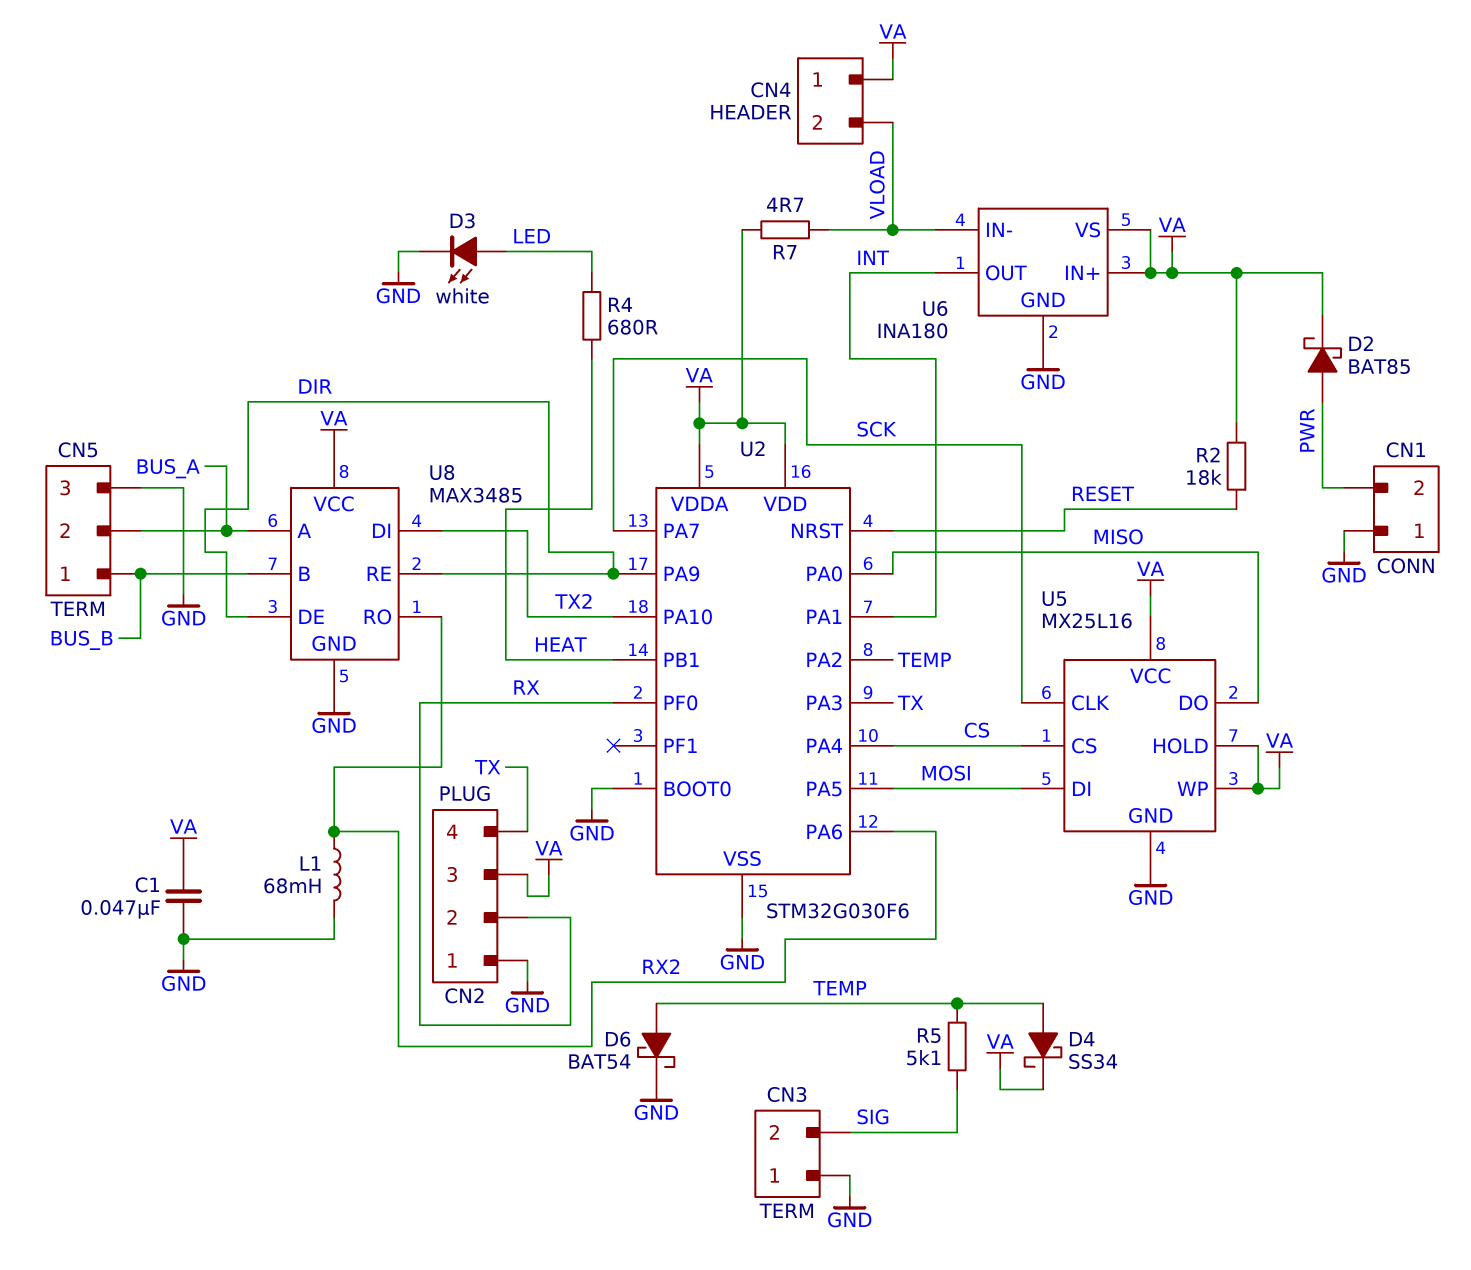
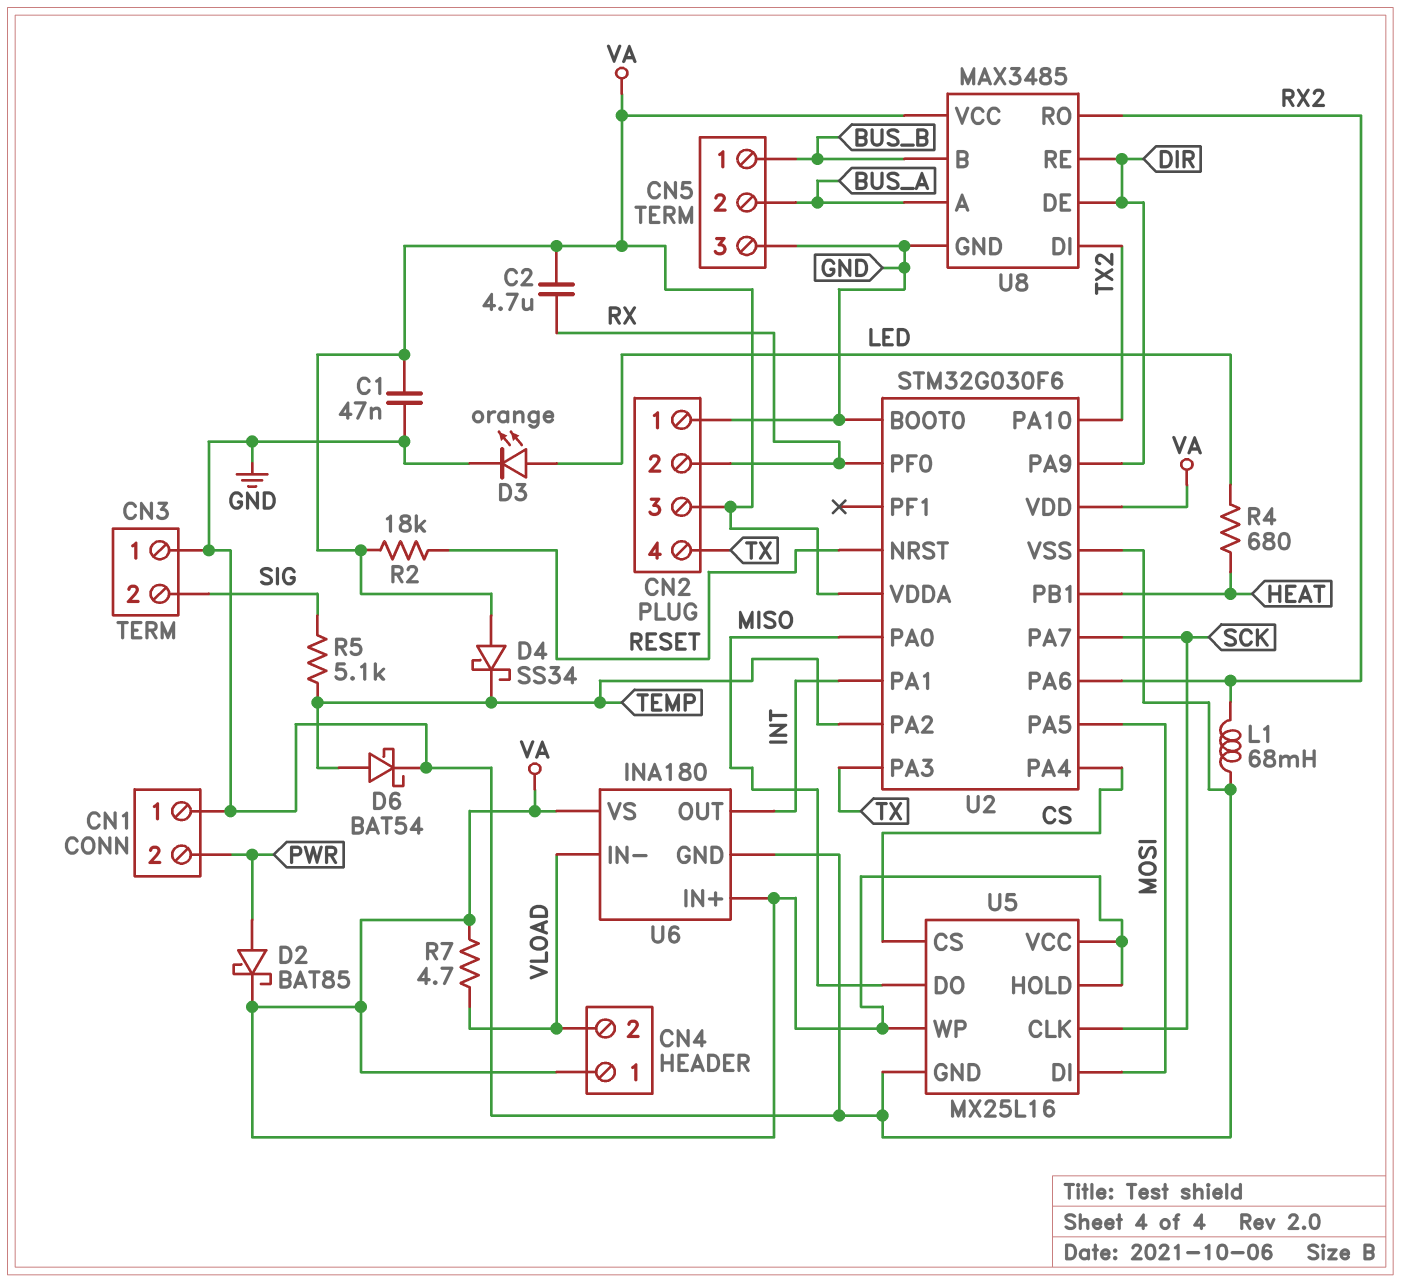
C2: none -> 4.7uF (RX, VA)
D3: LED white (A LED, K GND) -> LED orange (A LED, K GND)
D4: schottky SS34 (A TEMP, K VA) -> schottky SS34 (A VA, K TEMP)

